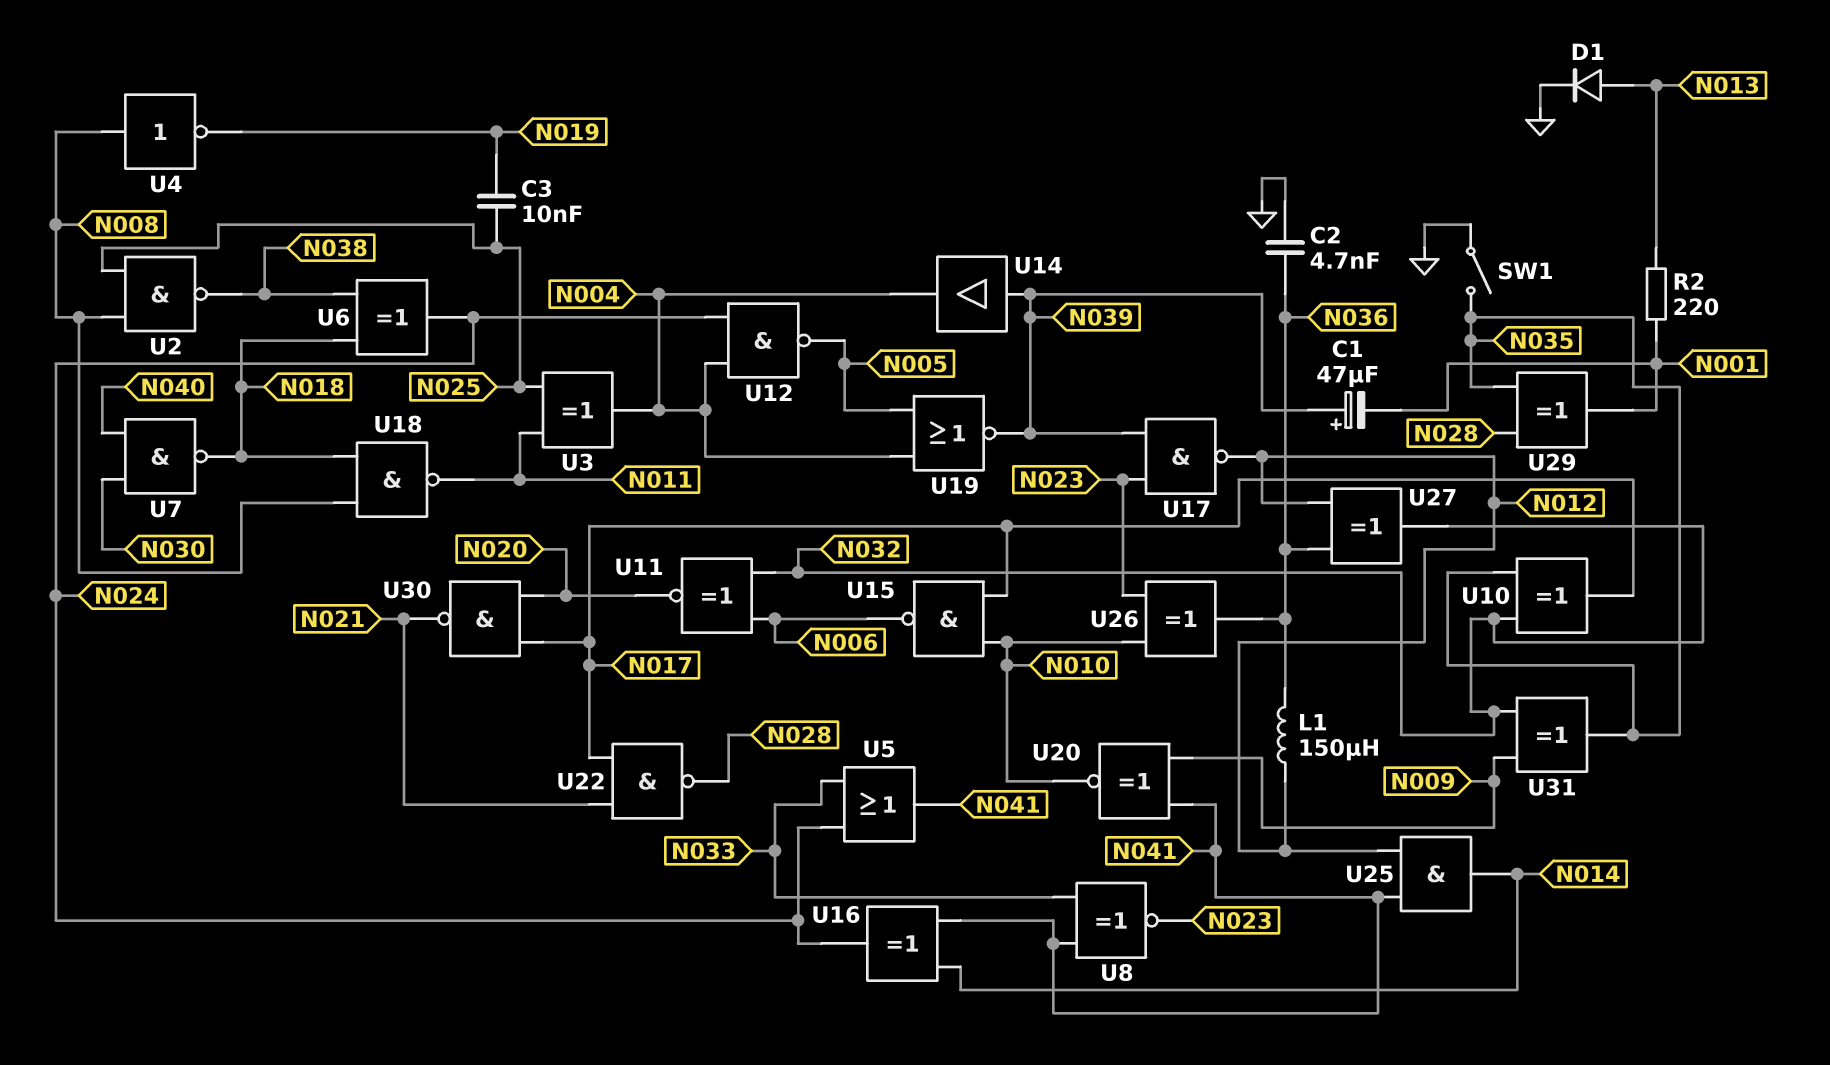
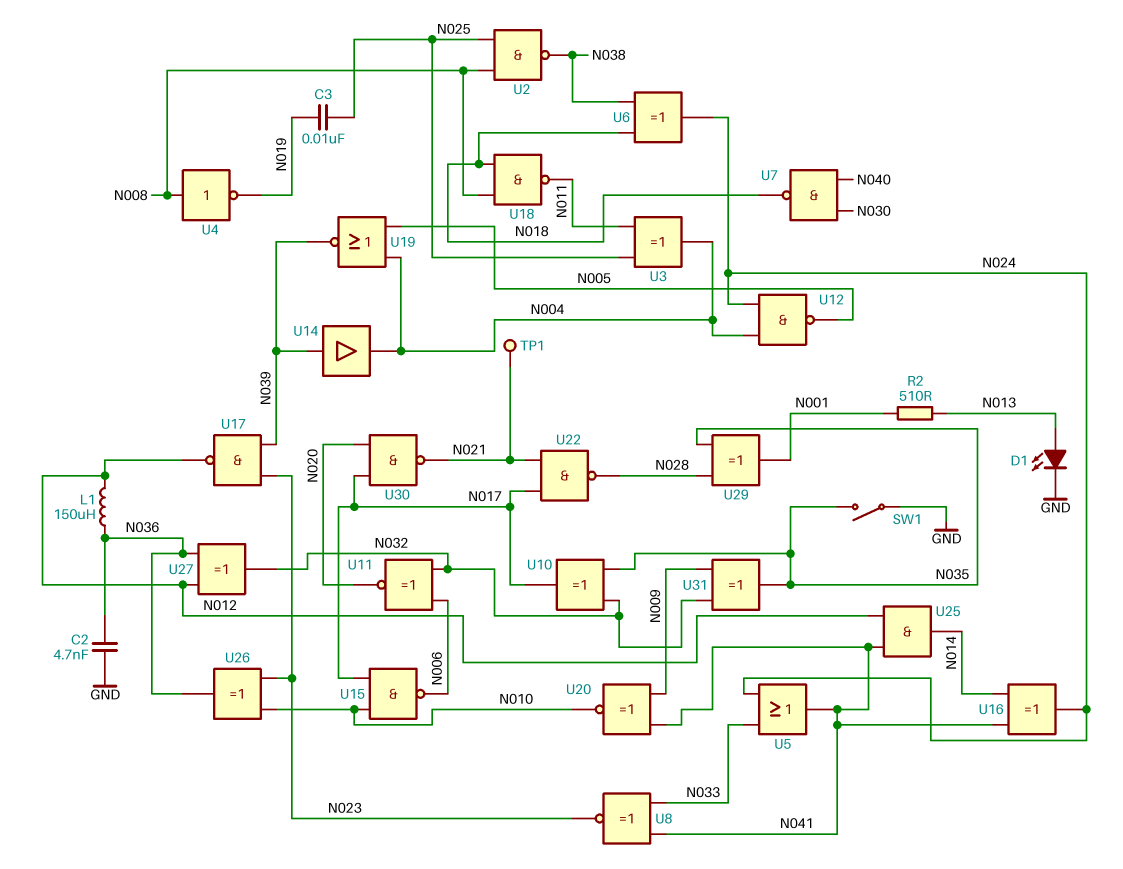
C1: 47uF (plus N039, minus N001) -> none
D1: diode (A N013, K GND) -> LED (A N013, K GND)
R2: 220 (N001, N013) -> 510 (N001, N013)
TP1: none -> test point (N021)

